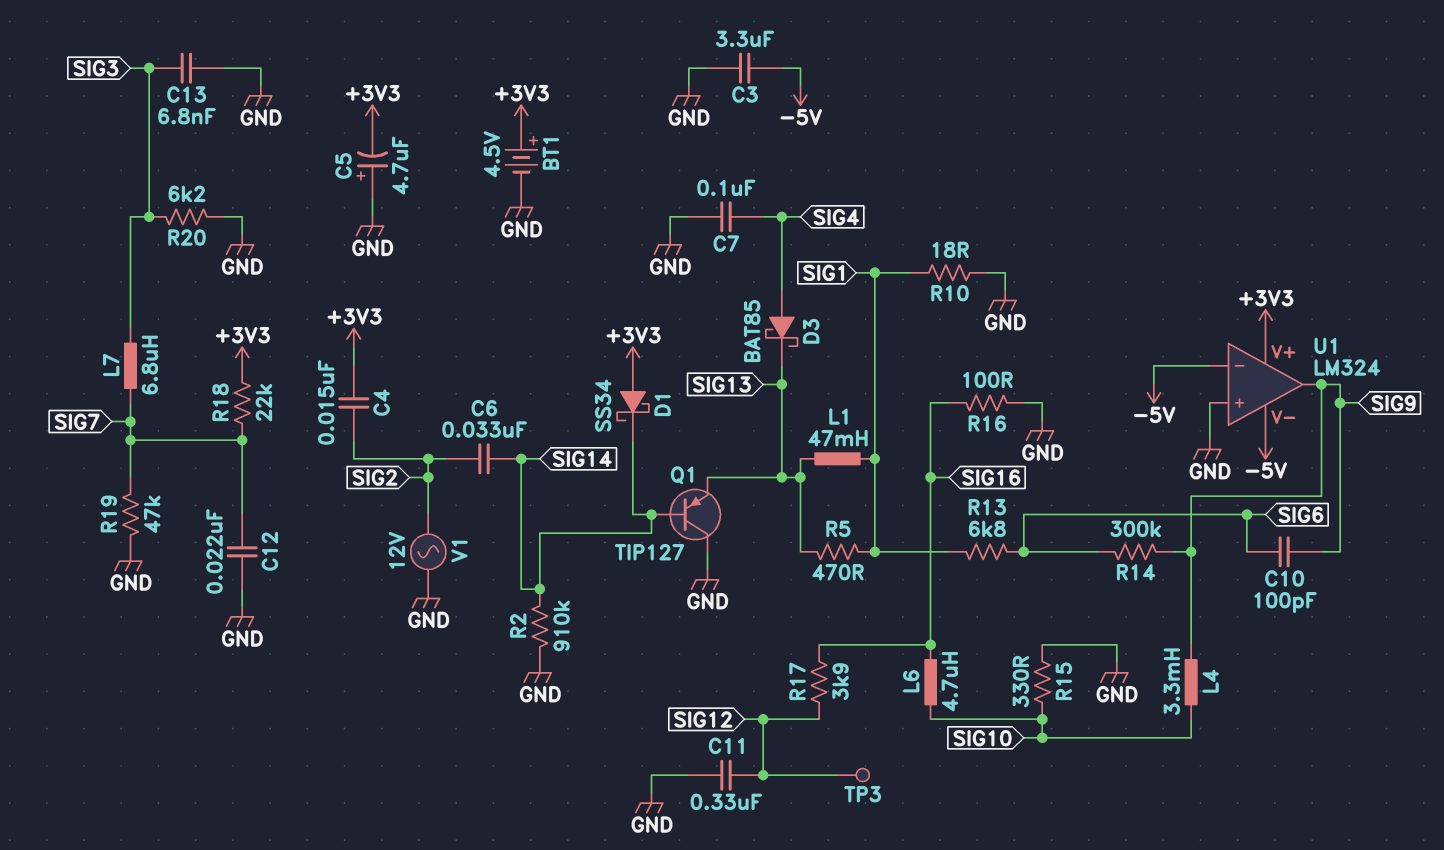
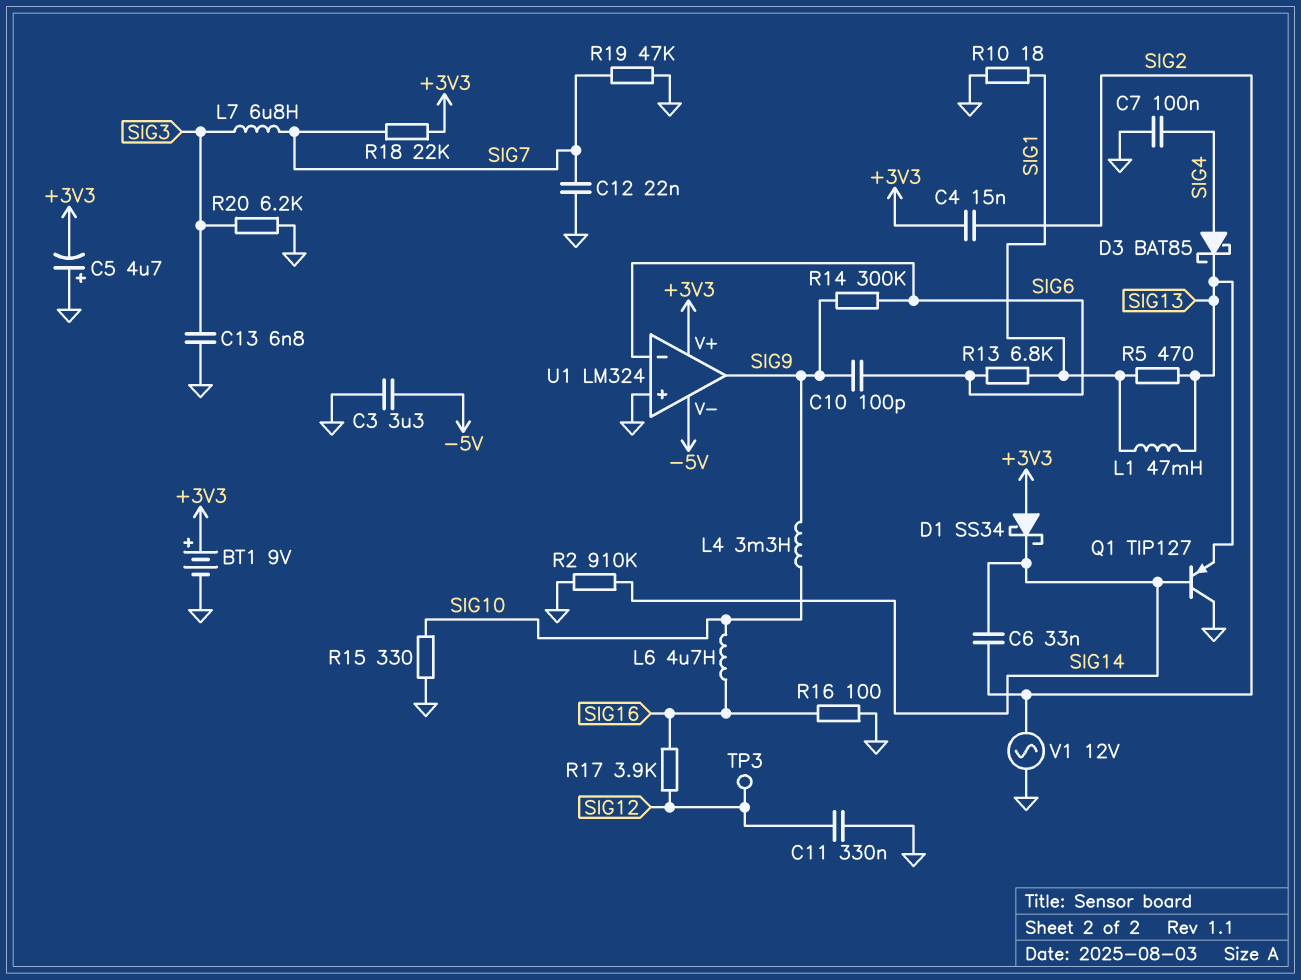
BT1: 4.5V (plus +3V3, minus GND) -> 9V (plus +3V3, minus GND)
U1 pin in-: -5V -> SIG6

